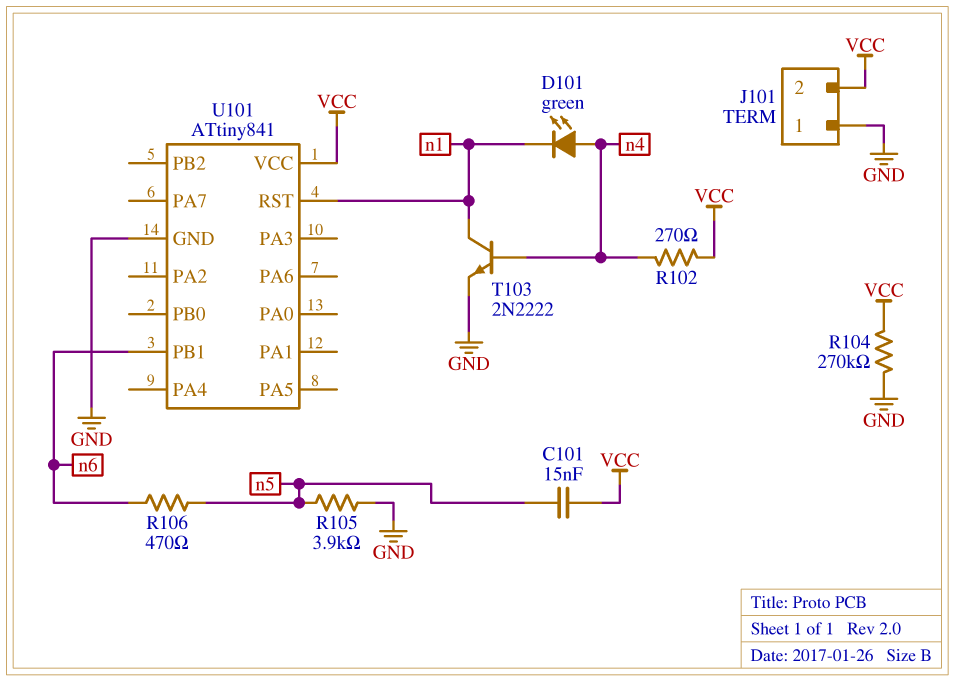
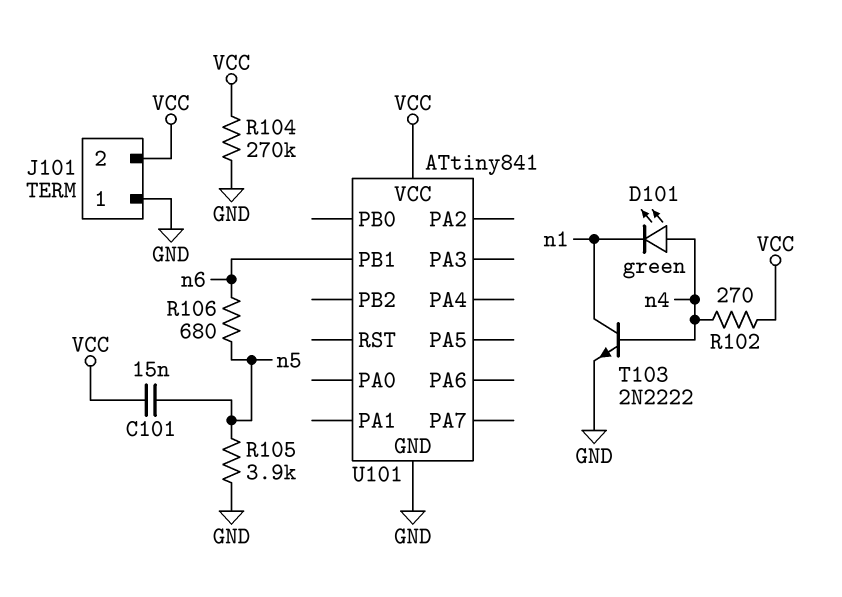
R106: 470 (n5, n6) -> 680 (n5, n6)
U101 pin RST: n1 -> none

